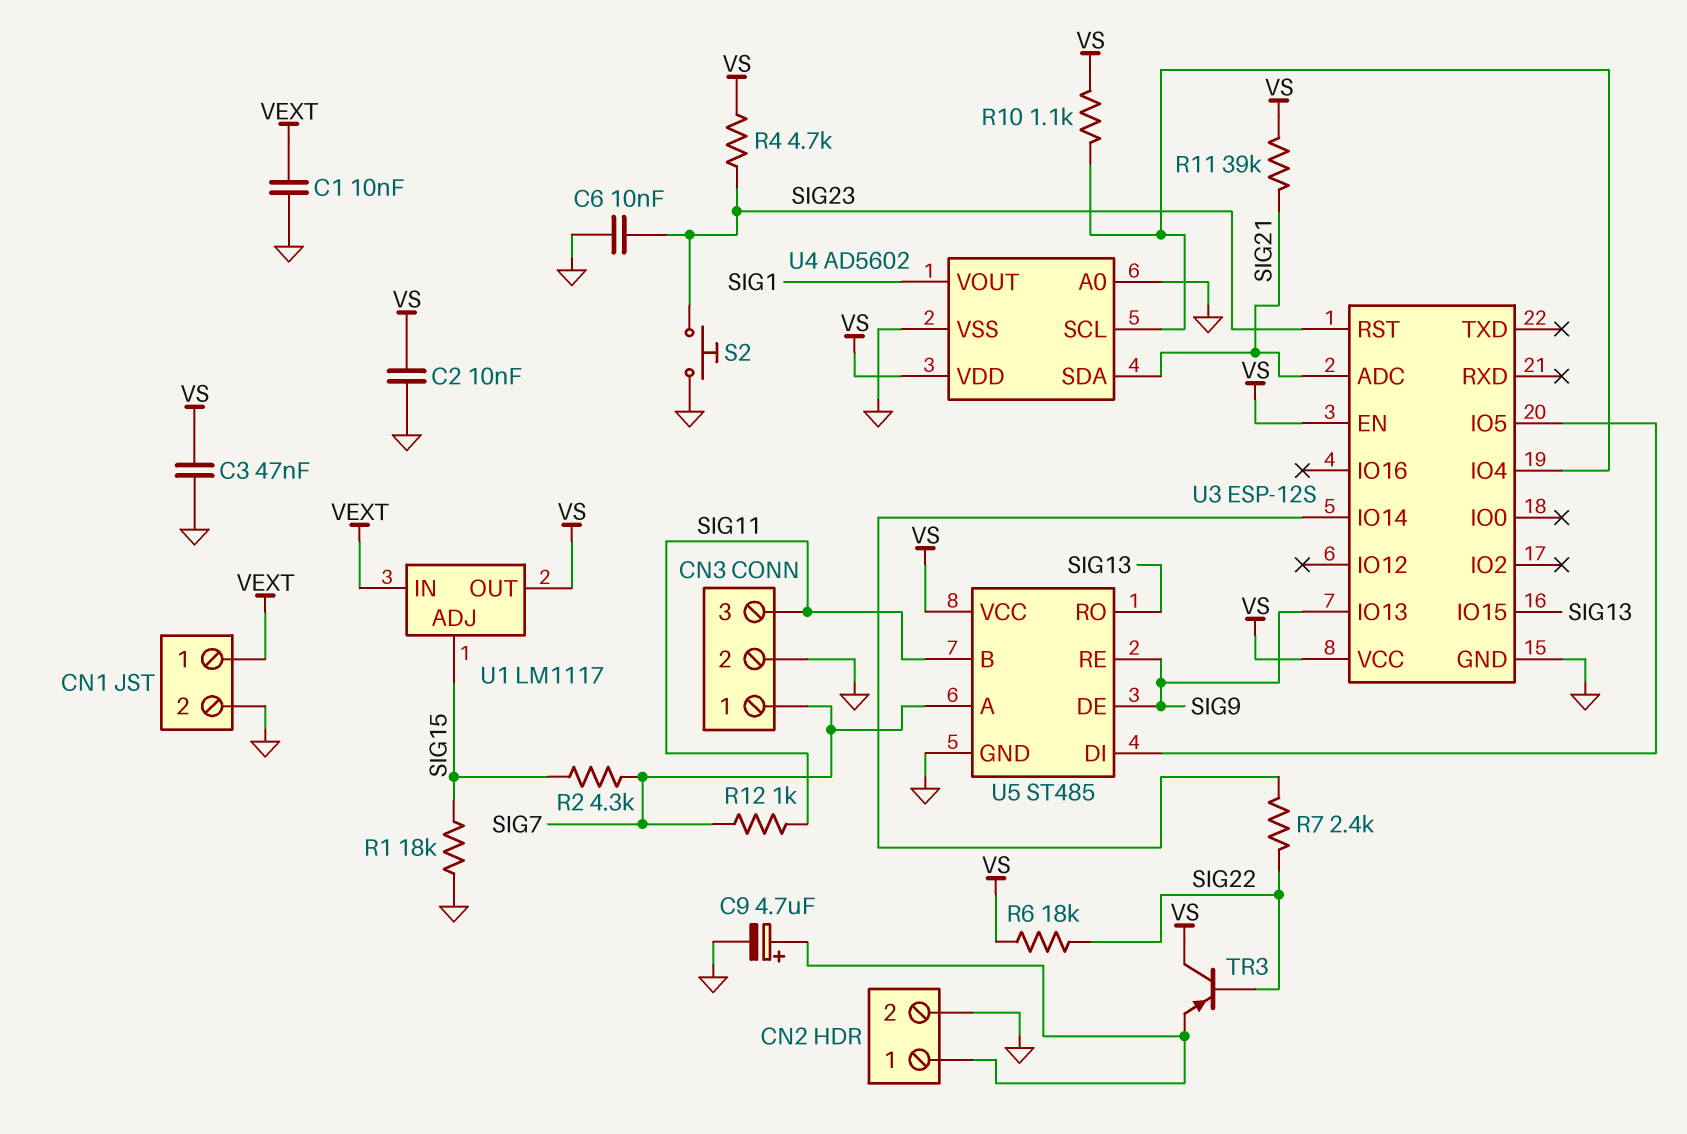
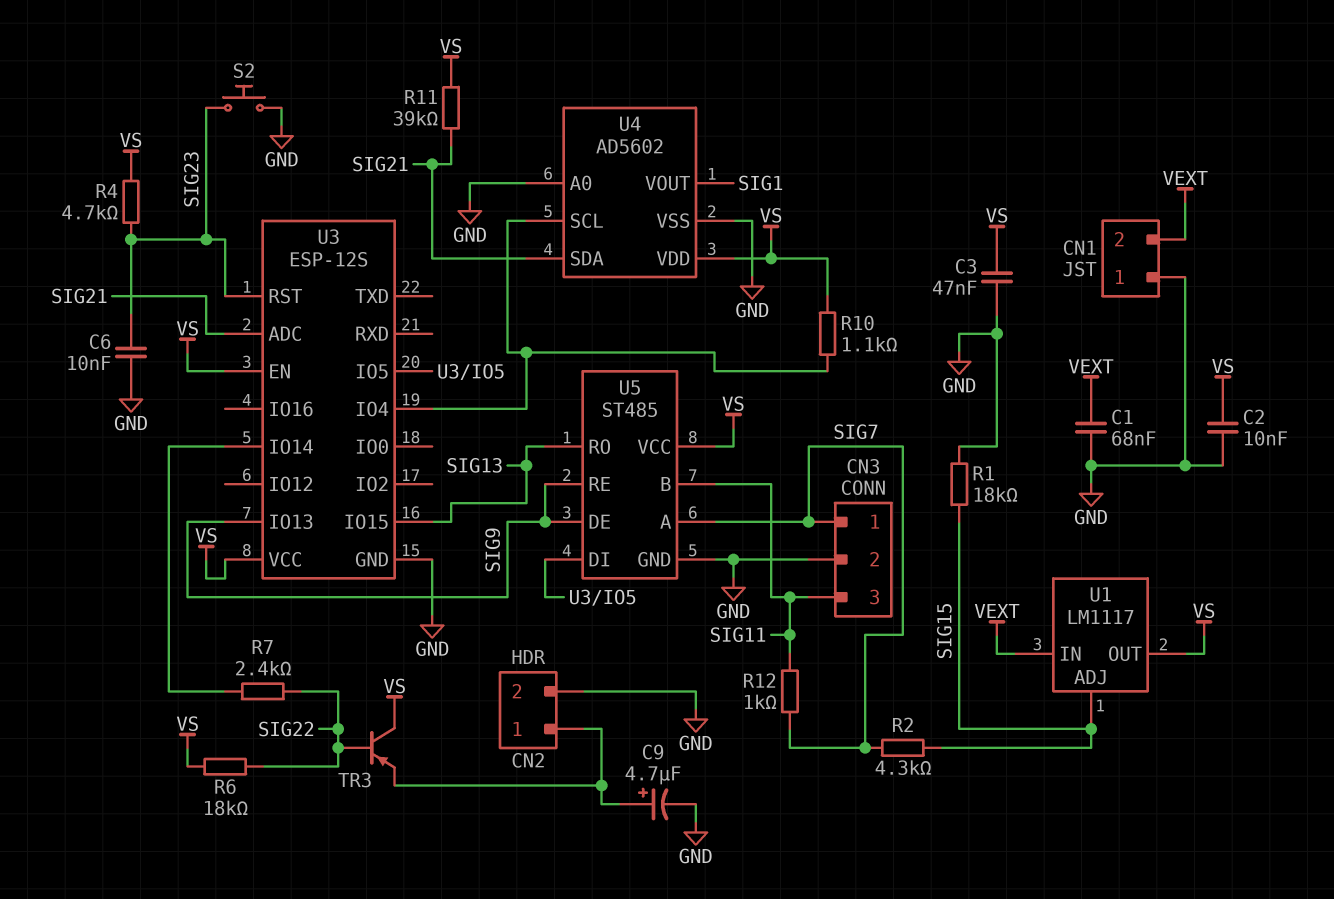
C1: 10nF (GND, VEXT) -> 68nF (GND, VEXT)
CN1 pin 1: VEXT -> GND
CN1 pin 2: GND -> VEXT

